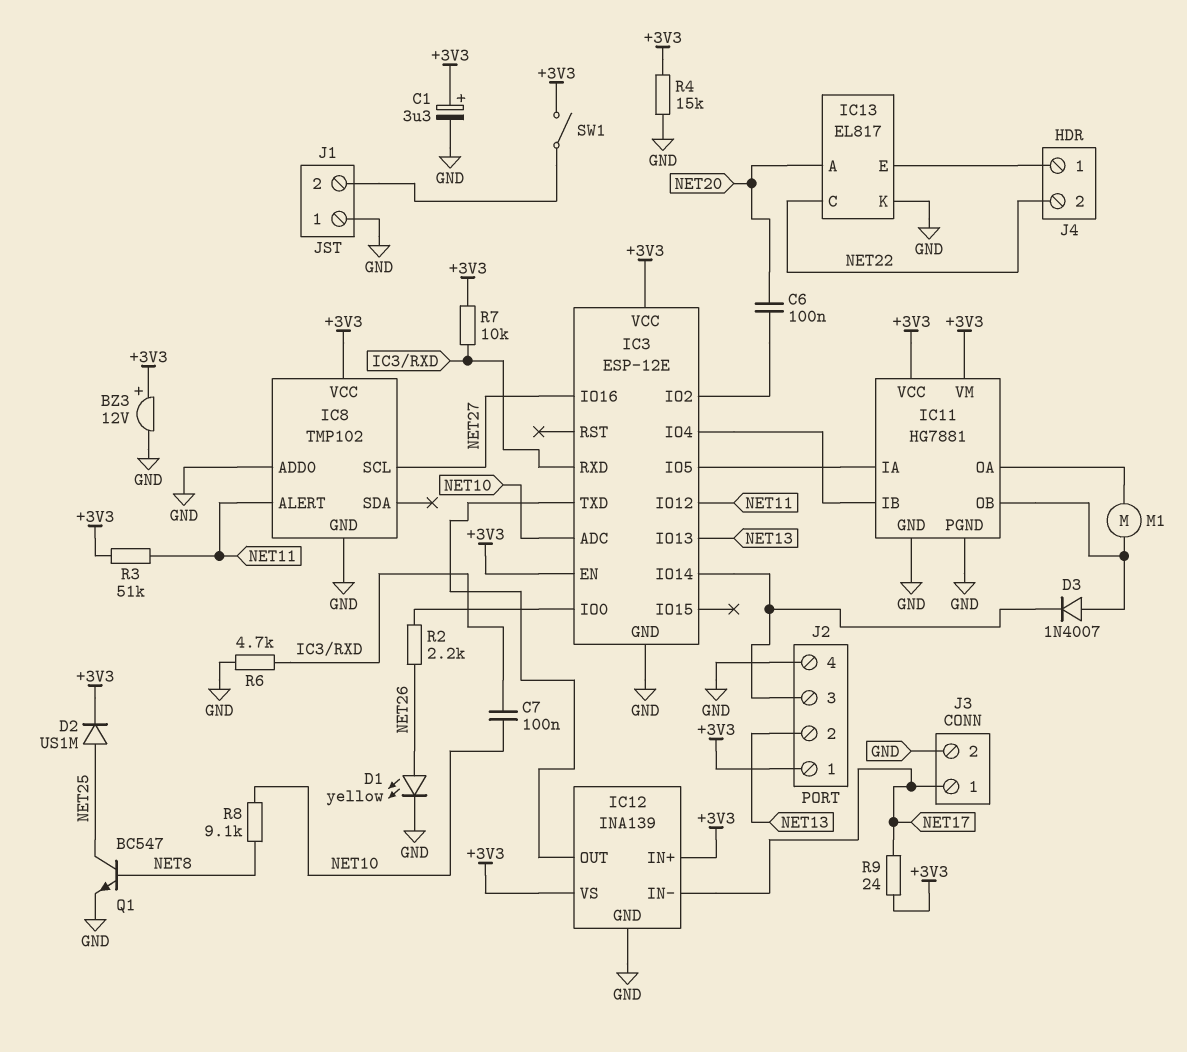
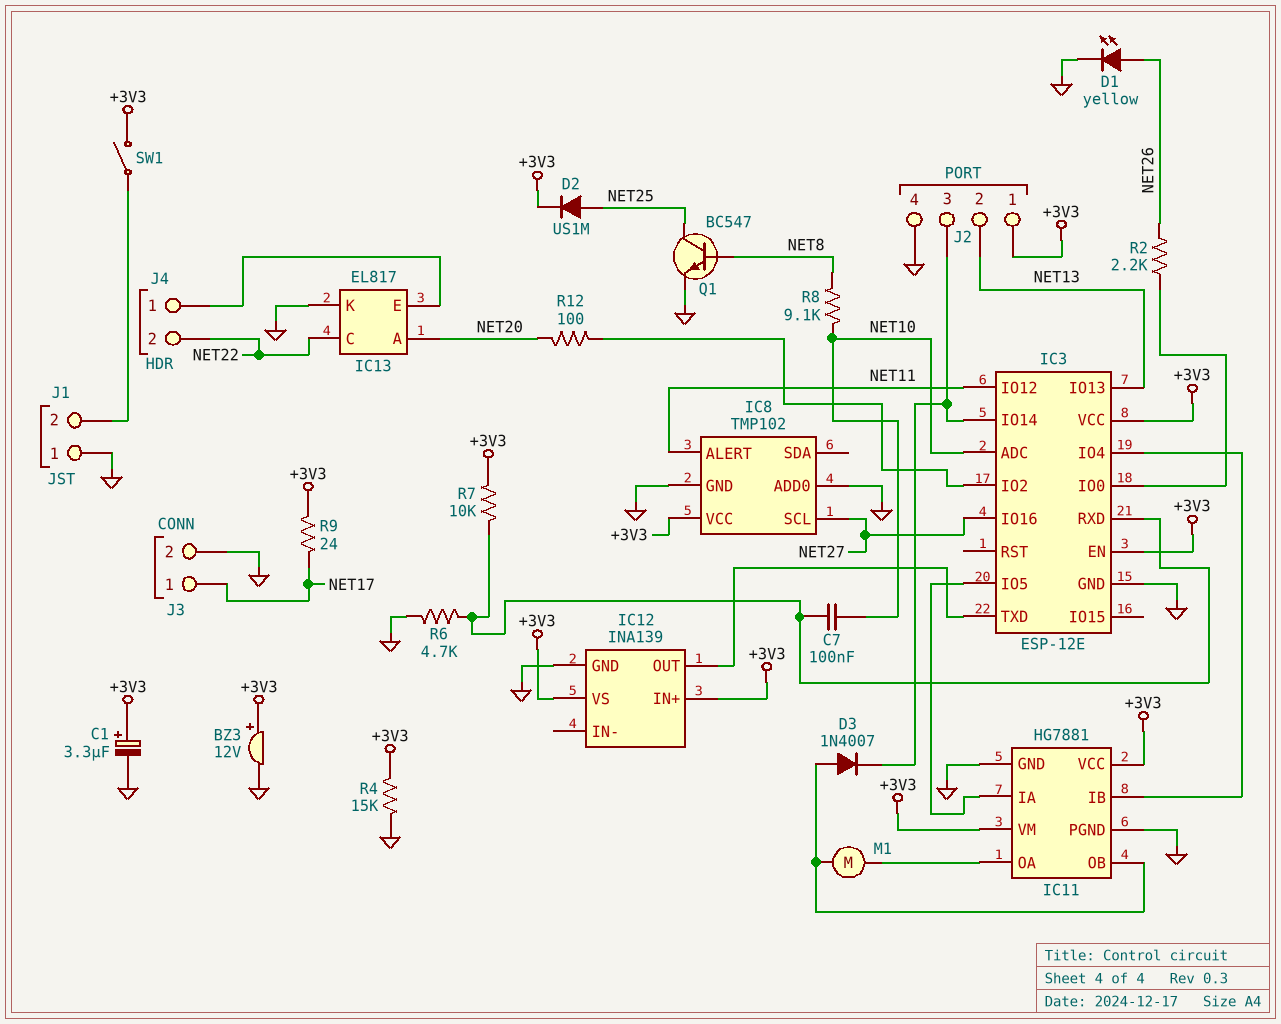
C6: 100nF (IC3/IO2, NET20) -> none
IC12 pin IN-: NET17 -> none
R3: 51k (+3V3, NET11) -> none
R12: none -> 100 (IC3/IO2, NET20)

